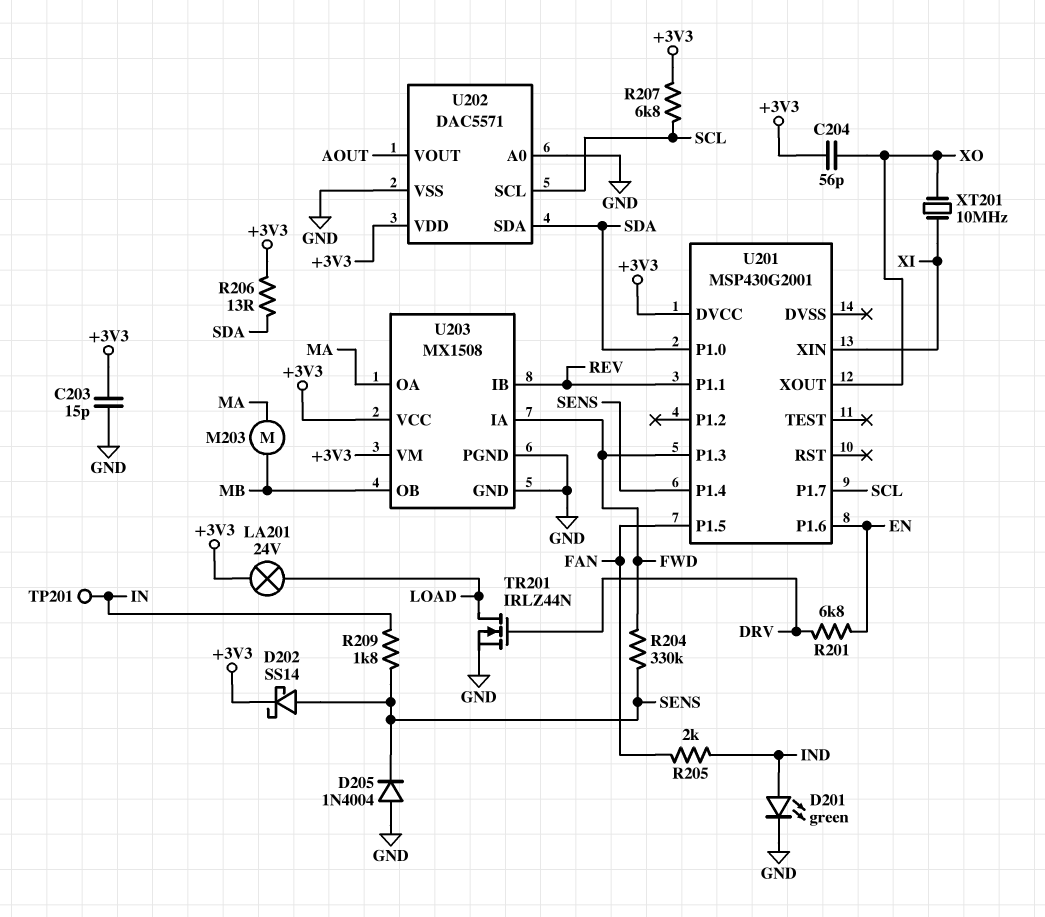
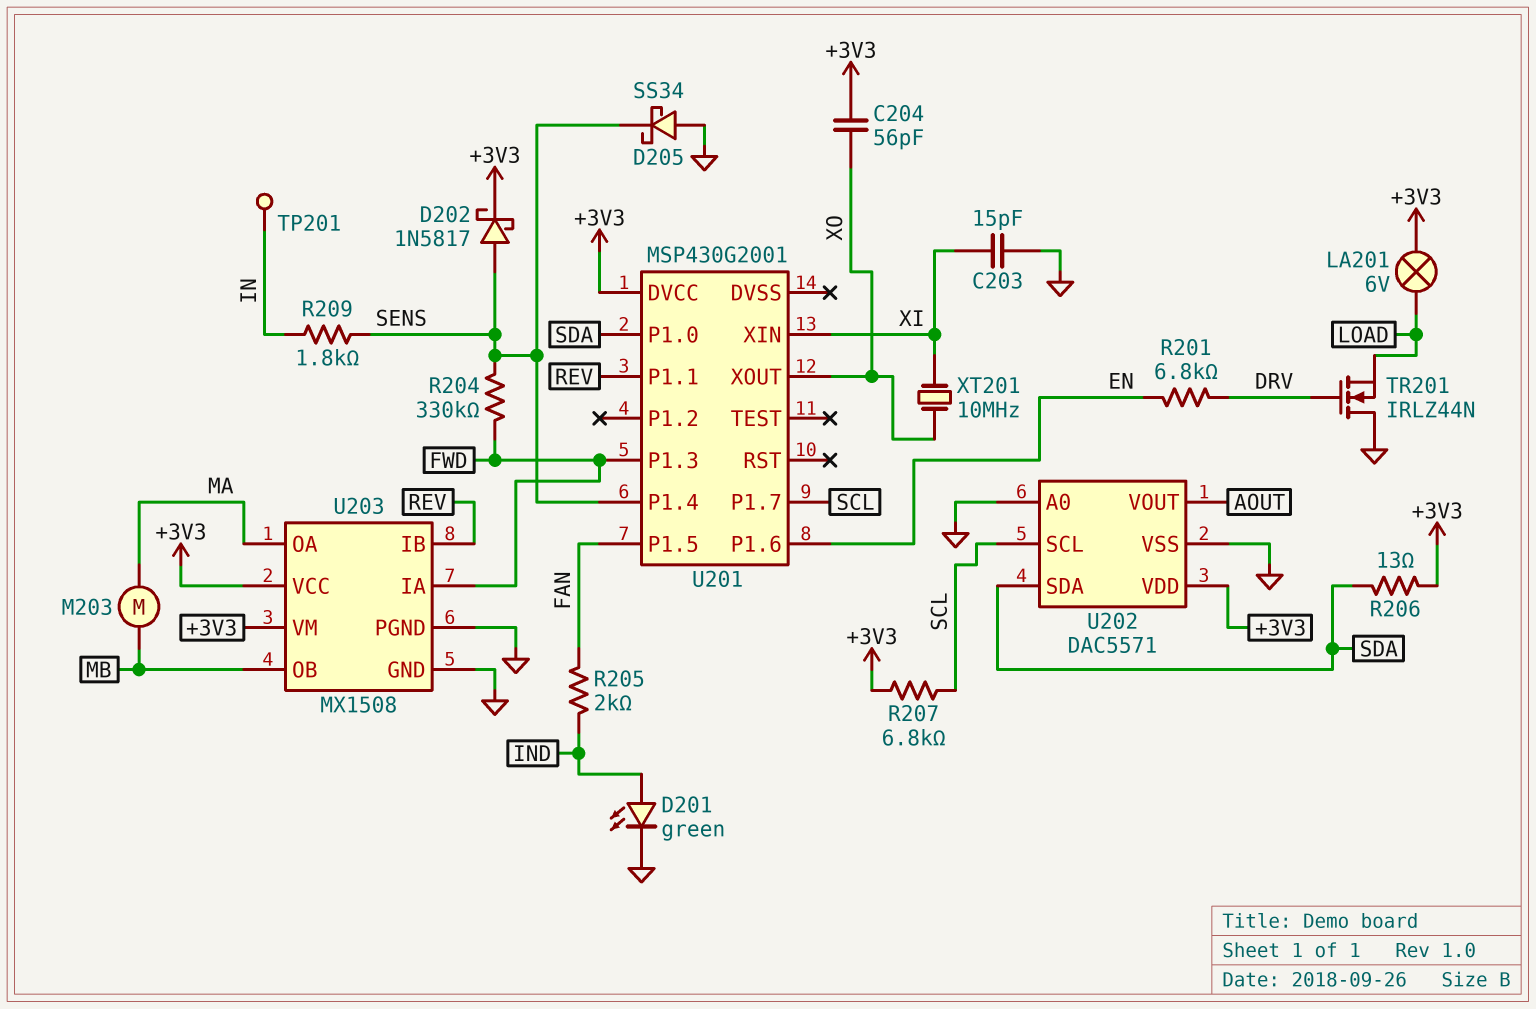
C203: 15pF (+3V3, GND) -> 15pF (GND, XI)
D202: schottky SS14 (A SENS, K +3V3) -> schottky 1N5817 (A SENS, K +3V3)
D205: diode 1N4004 (A GND, K SENS) -> schottky SS34 (A GND, K SENS)
LA201: lamp 24V (+3V3, LOAD) -> lamp 6V (+3V3, LOAD)
TR201: NMOS IRLZ44N (G DRV, D LOAD, S GND) -> NMOS IRLZ44N (G DRV, D GND, S LOAD)

